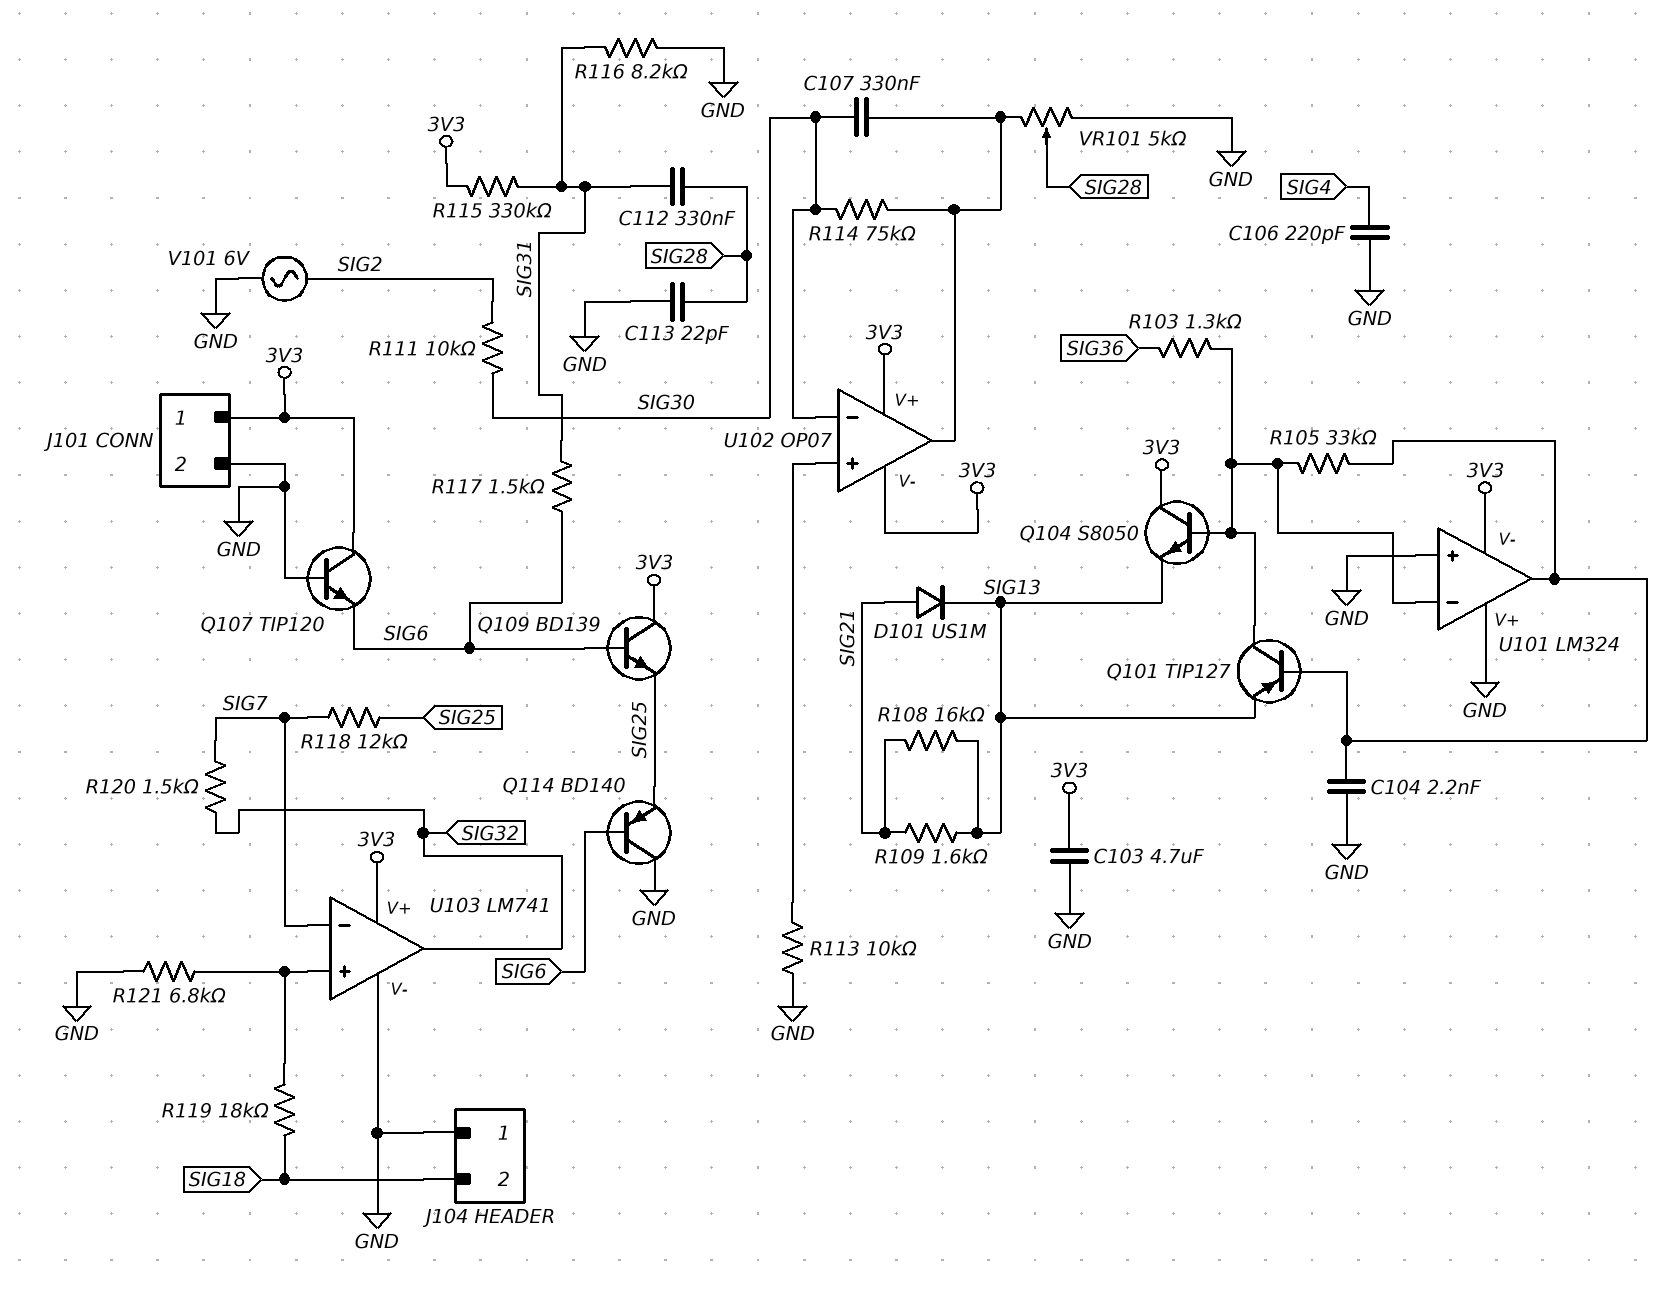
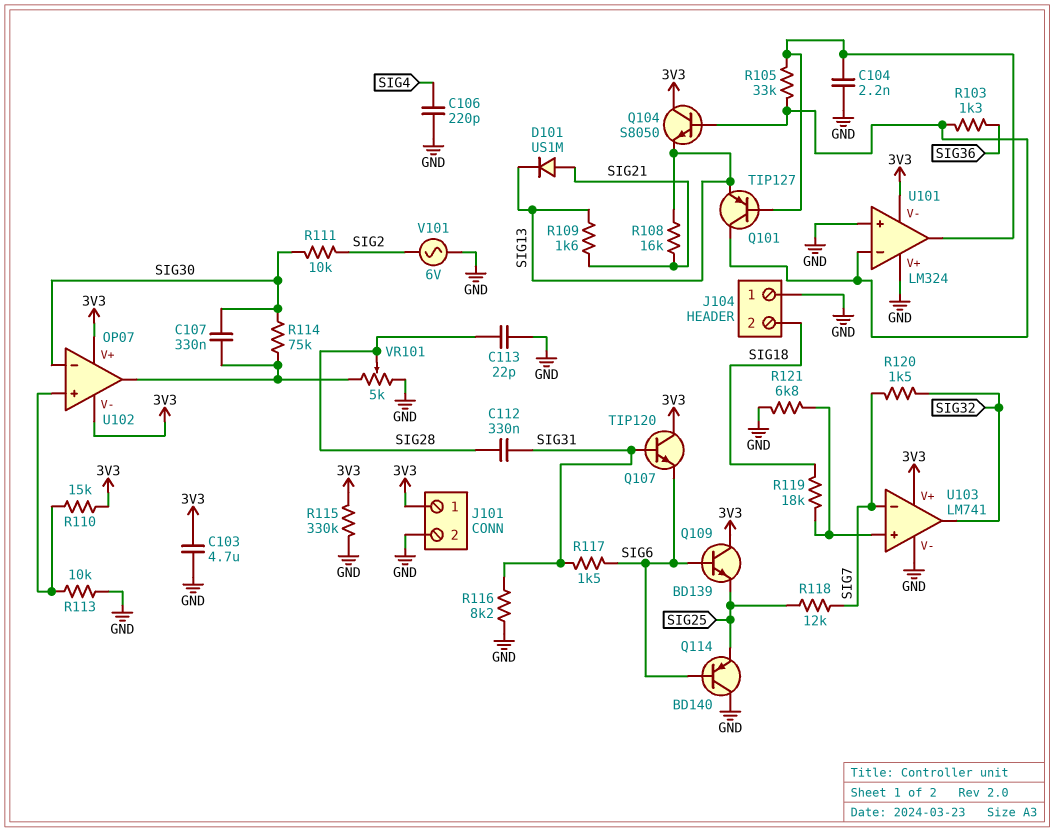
Q107: NPN TIP120 (B GND, C 3V3, E SIG6) -> NPN TIP120 (B SIG31, C 3V3, E SIG6)
R110: none -> 15k (3V3, U102/in+)
R115: 330k (3V3, SIG31) -> 330k (3V3, GND)

